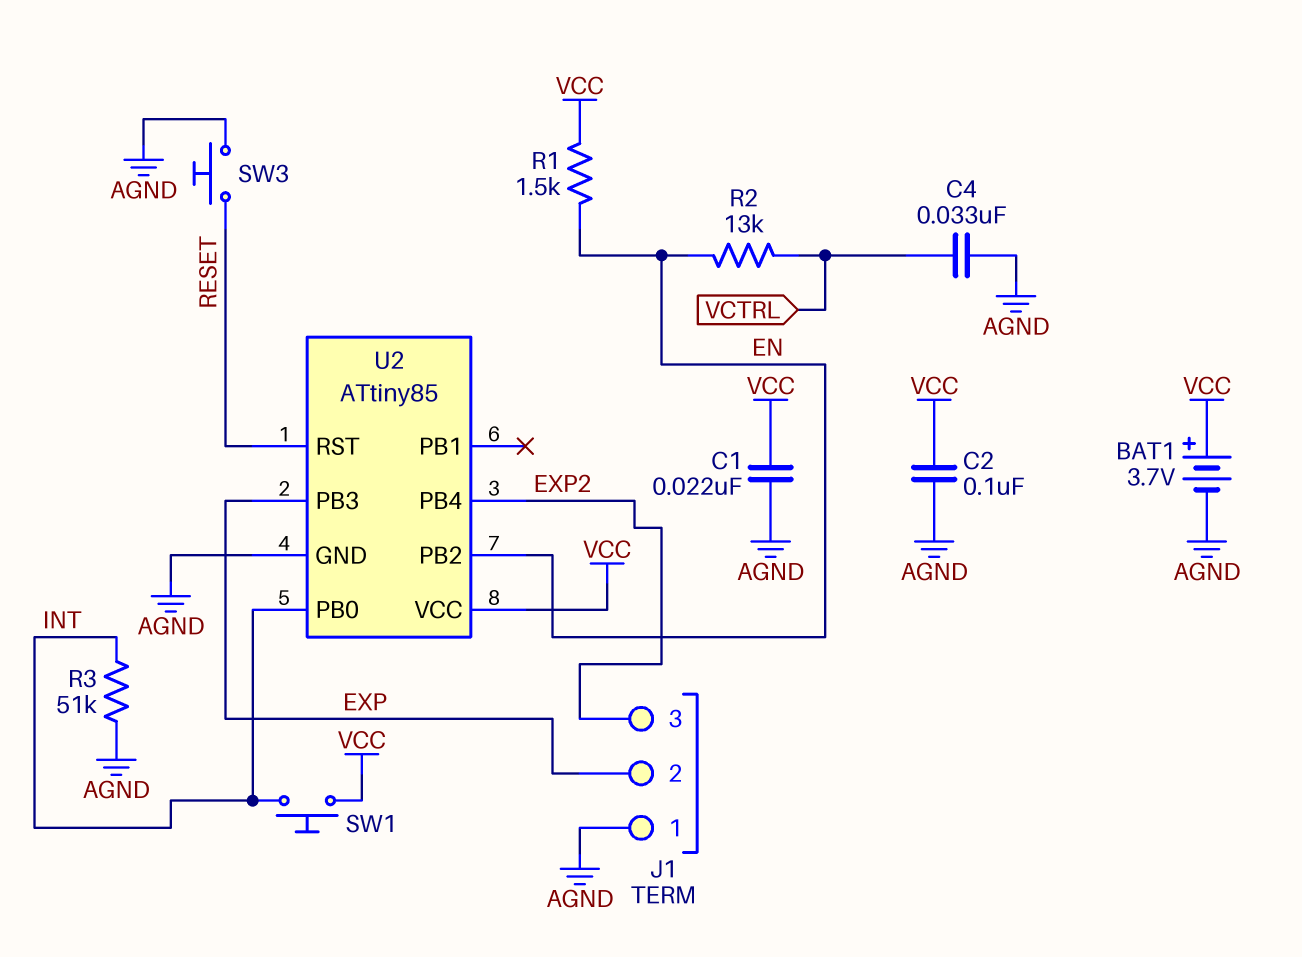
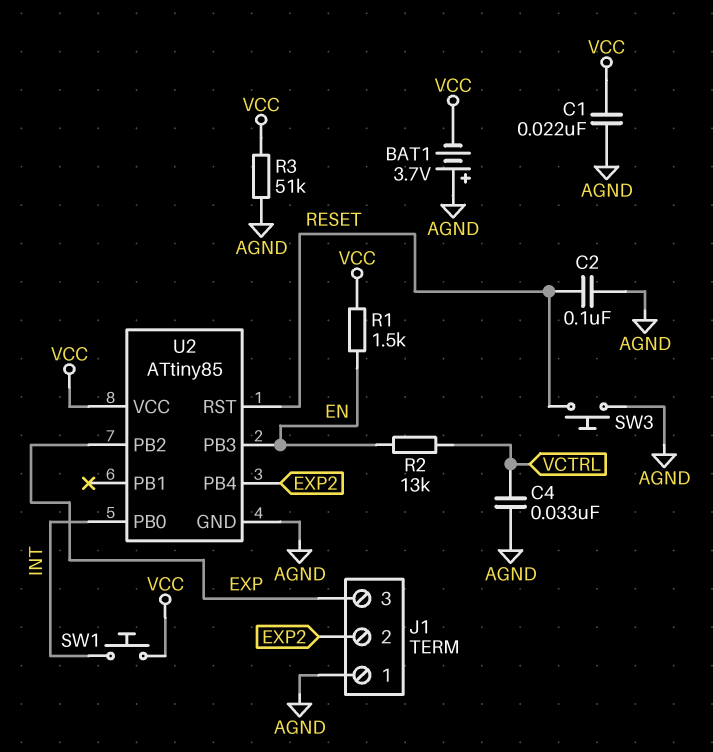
BAT1: 3.7V (plus VCC, minus AGND) -> 3.7V (plus AGND, minus VCC)
C2: 100nF (AGND, VCC) -> 100nF (AGND, RESET)
J1 pin 2: EXP -> EXP2
J1 pin 3: EXP2 -> EXP
R3: 51k (AGND, INT) -> 51k (AGND, VCC)
U2 pin PB2: EN -> EXP
U2 pin PB3: EXP -> EN

